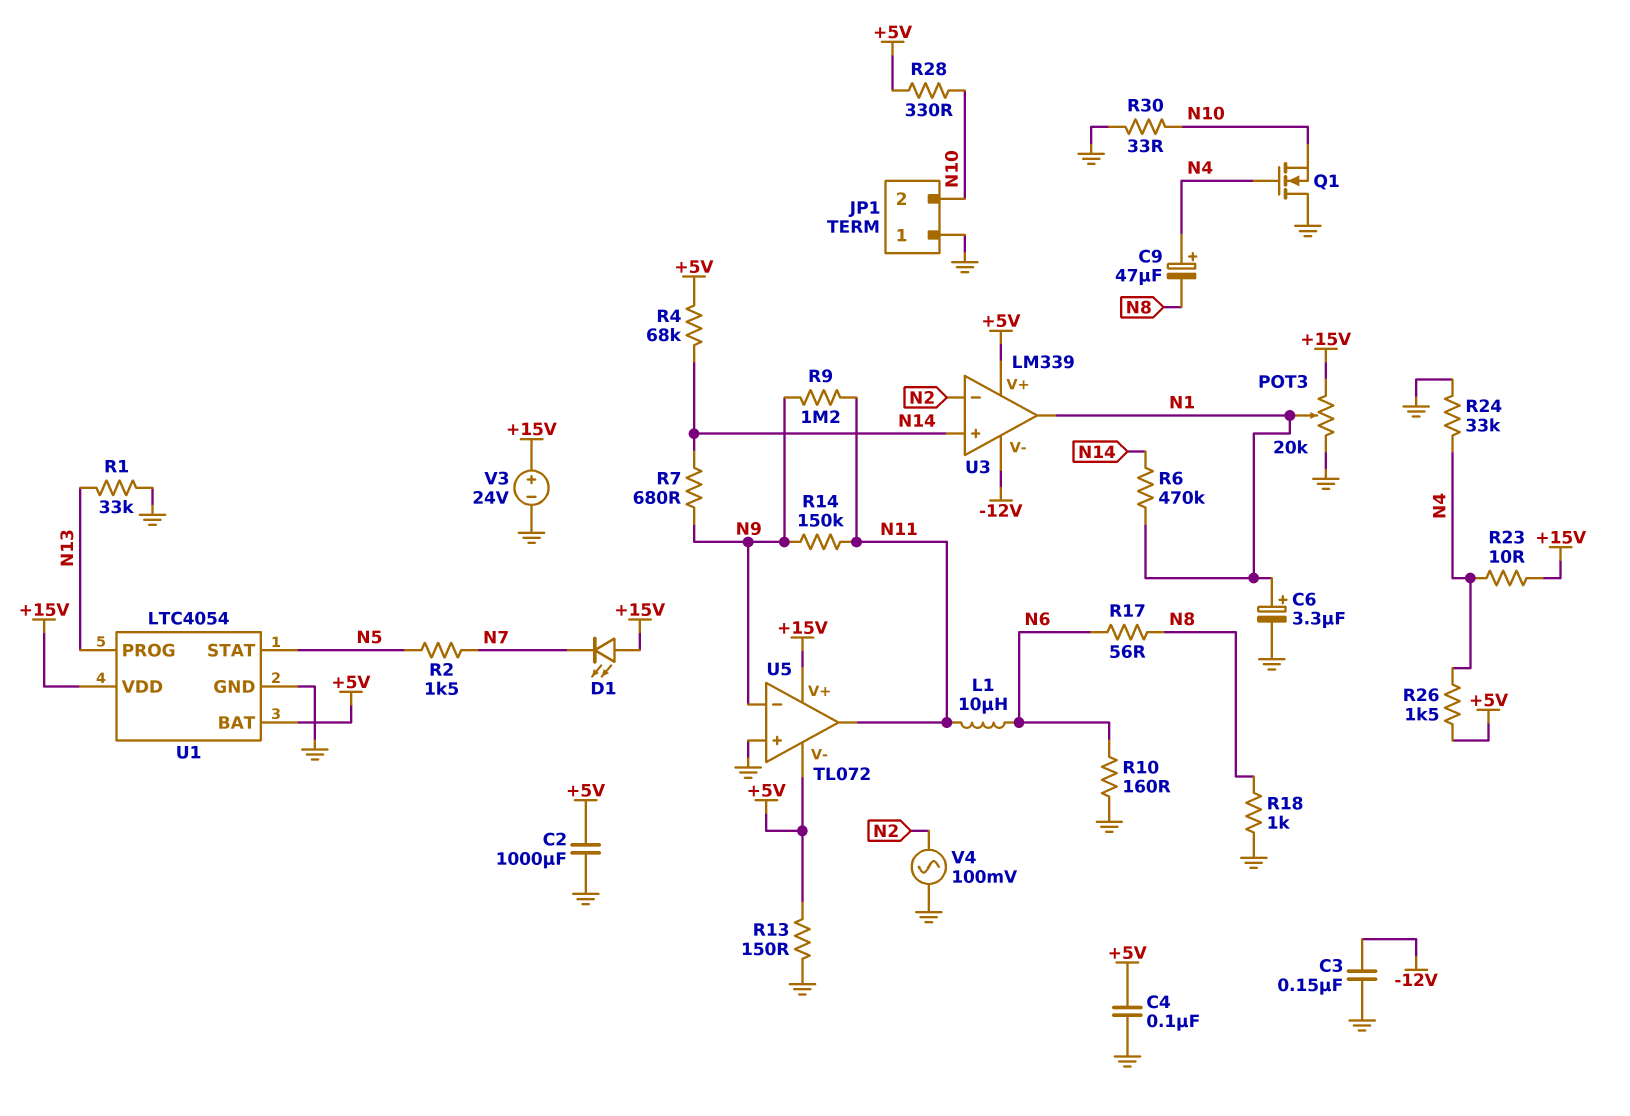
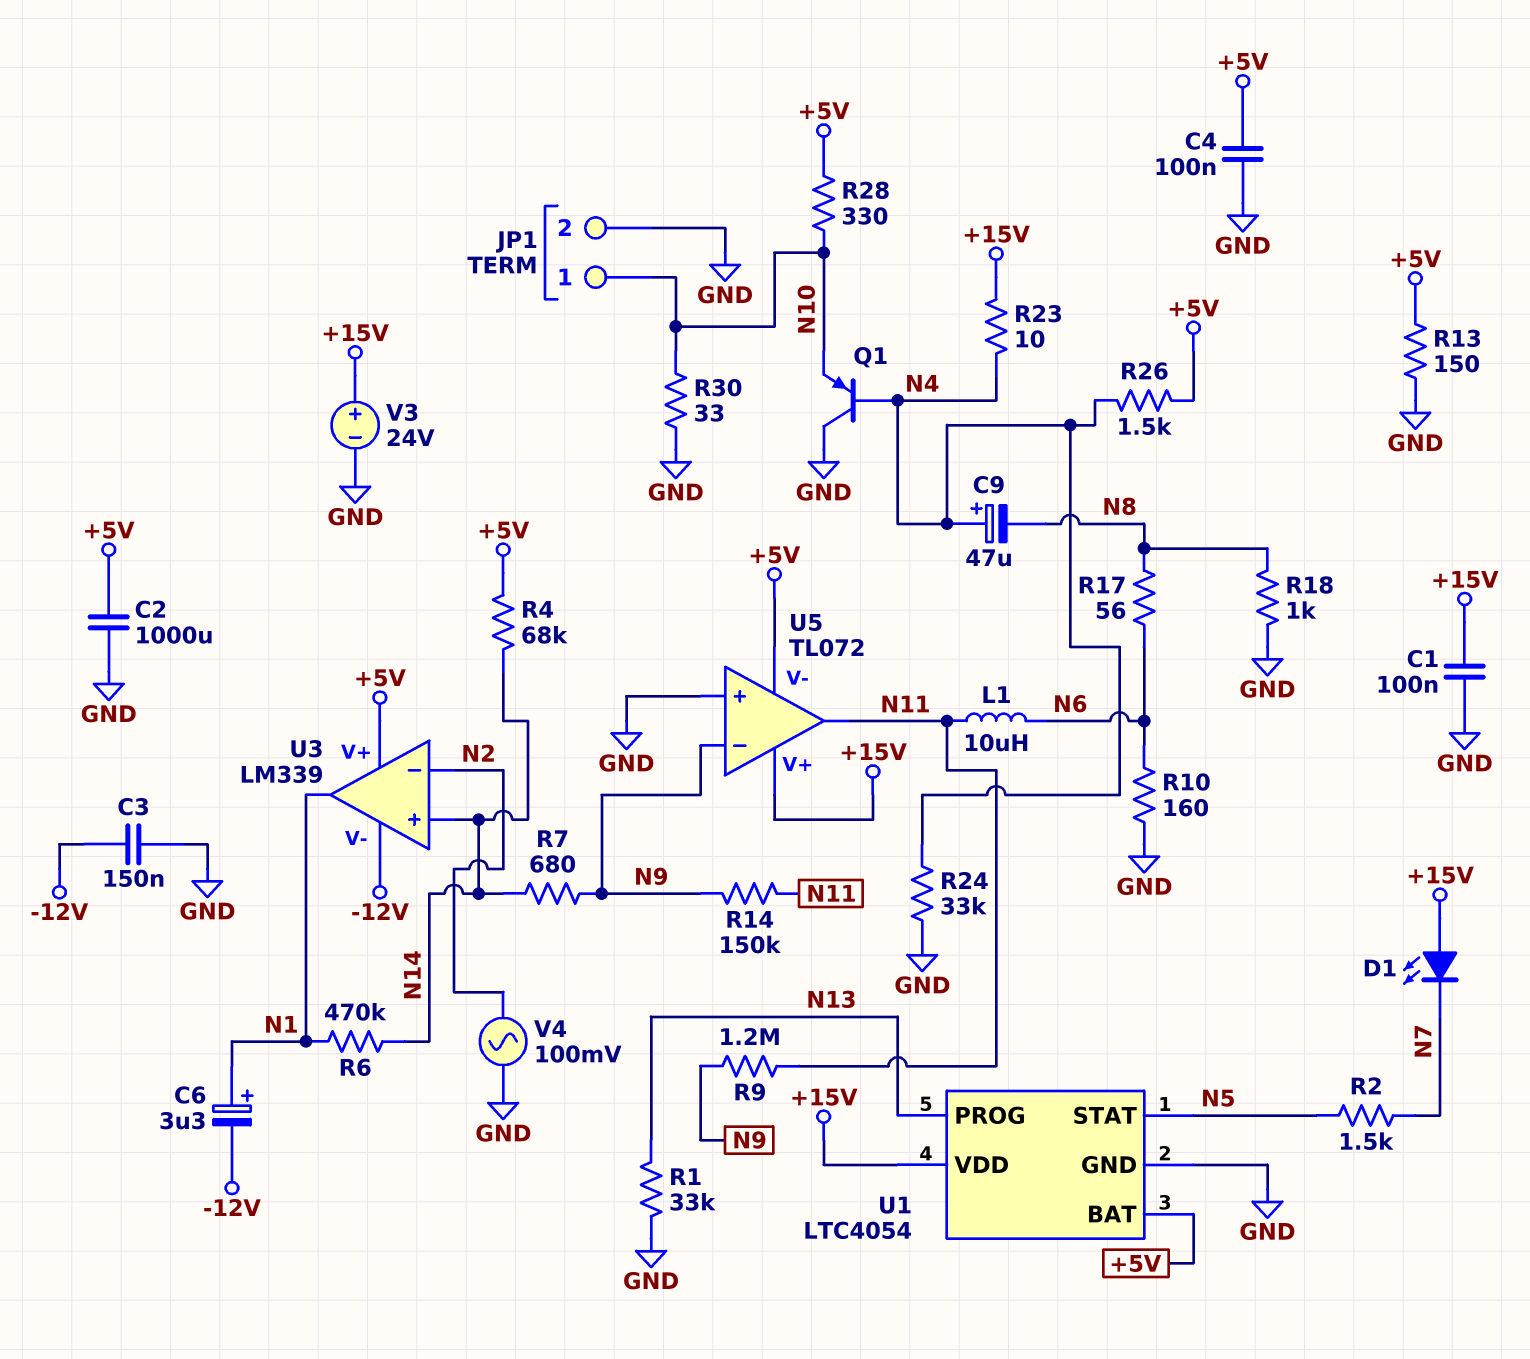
C1: none -> 100nF (+15V, GND)
C6: 3.3uF (plus N1, minus GND) -> 3.3uF (plus N1, minus -12V)
JP1 pin 1: GND -> N10
JP1 pin 2: N10 -> GND
POT3: 20k (+15V, GND, wiper N1) -> none
Q1: NMOS (G N4, D GND, S N10) -> PNP (B N4, C GND, E N10)

